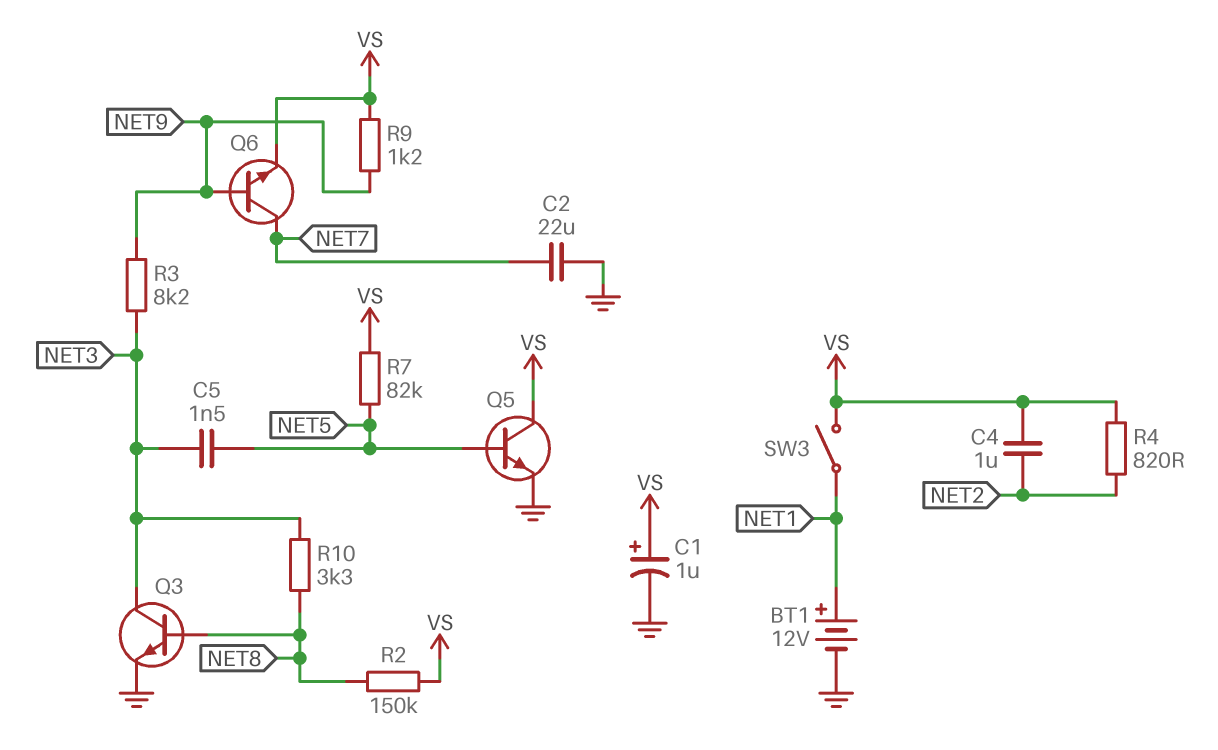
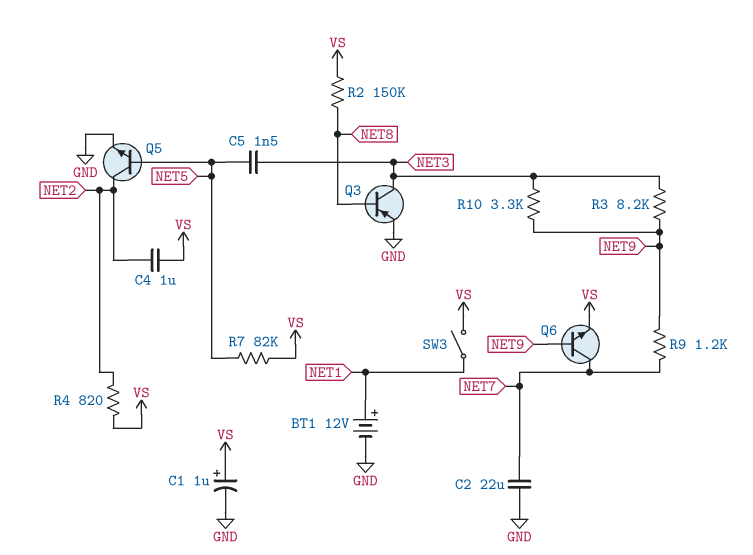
Q3: NPN (B NET8, C NET3, E GND) -> PNP (B NET8, C NET3, E GND)
Q5: NPN (B NET5, C VS, E GND) -> NPN (B NET5, C NET2, E GND)
R9: 1.2k (NET9, VS) -> 1.2k (NET7, NET9)
R10: 3.3k (NET3, NET8) -> 3.3k (NET3, NET9)

